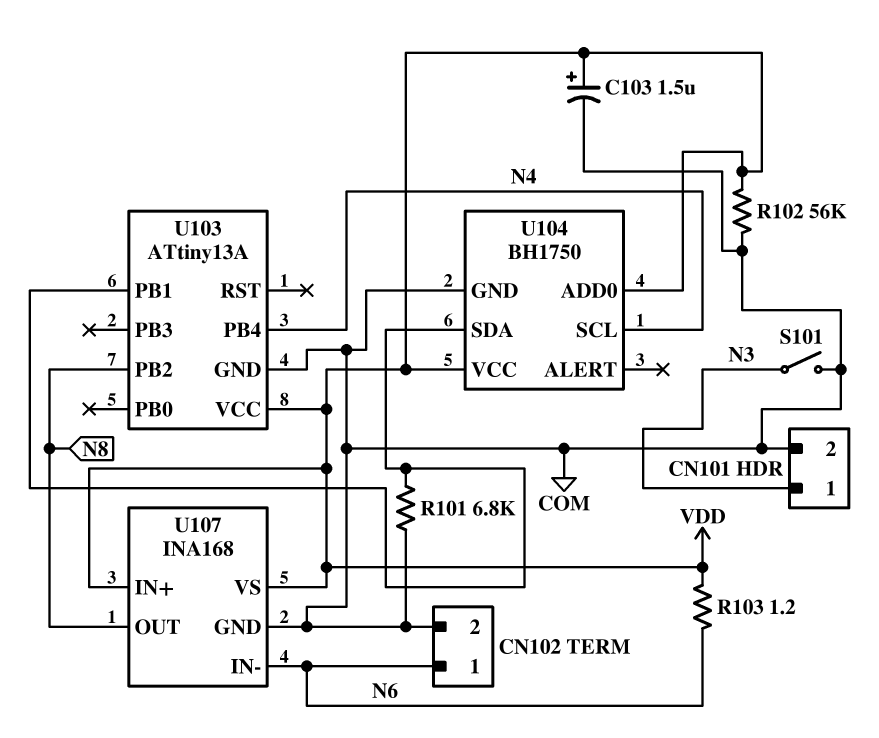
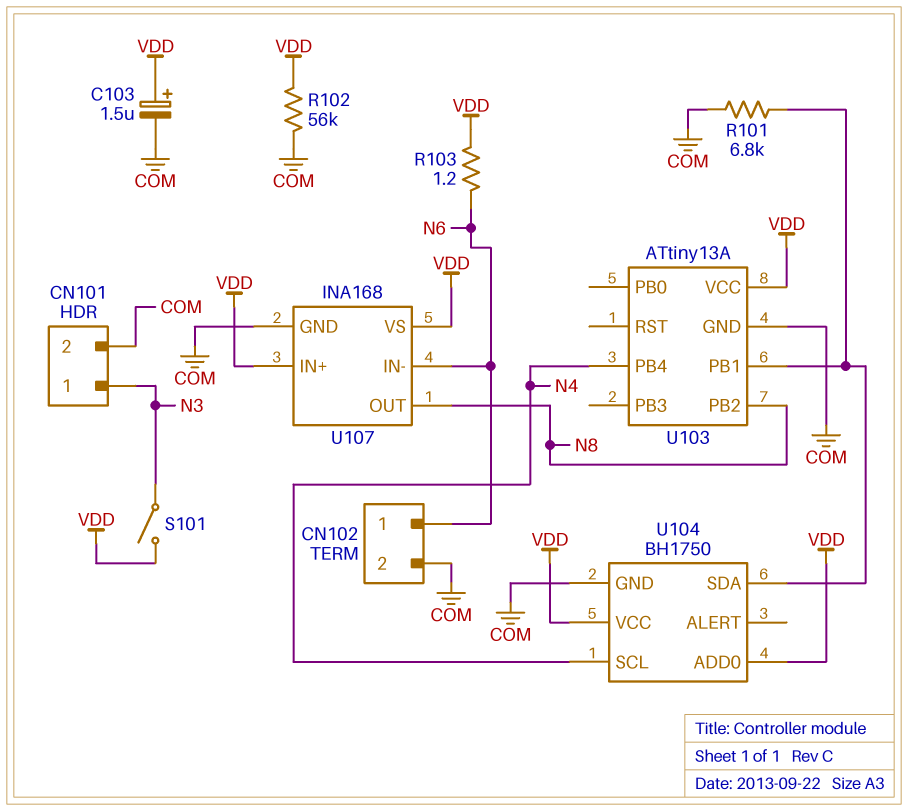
S101: switch (COM, N3) -> switch (N3, VDD)

